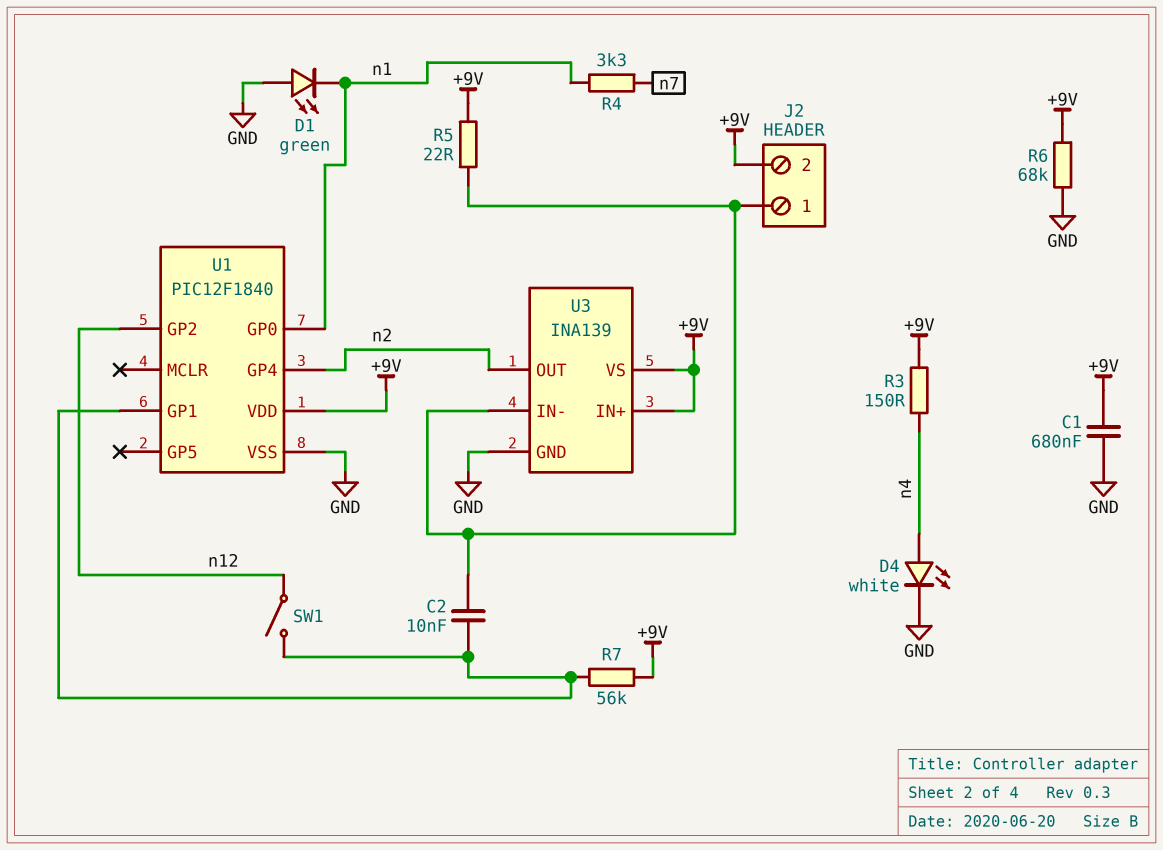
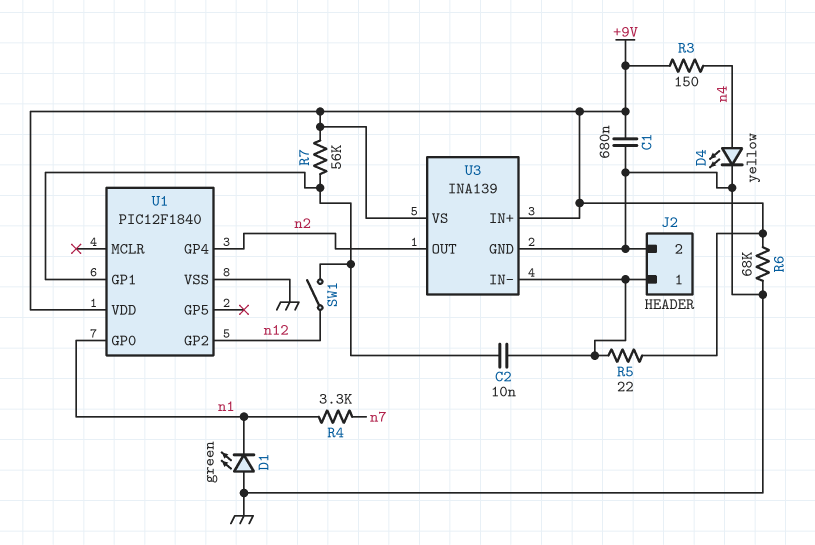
D4: LED white (A n4, K GND) -> LED yellow (A n4, K GND)
J2 pin 2: +9V -> GND

